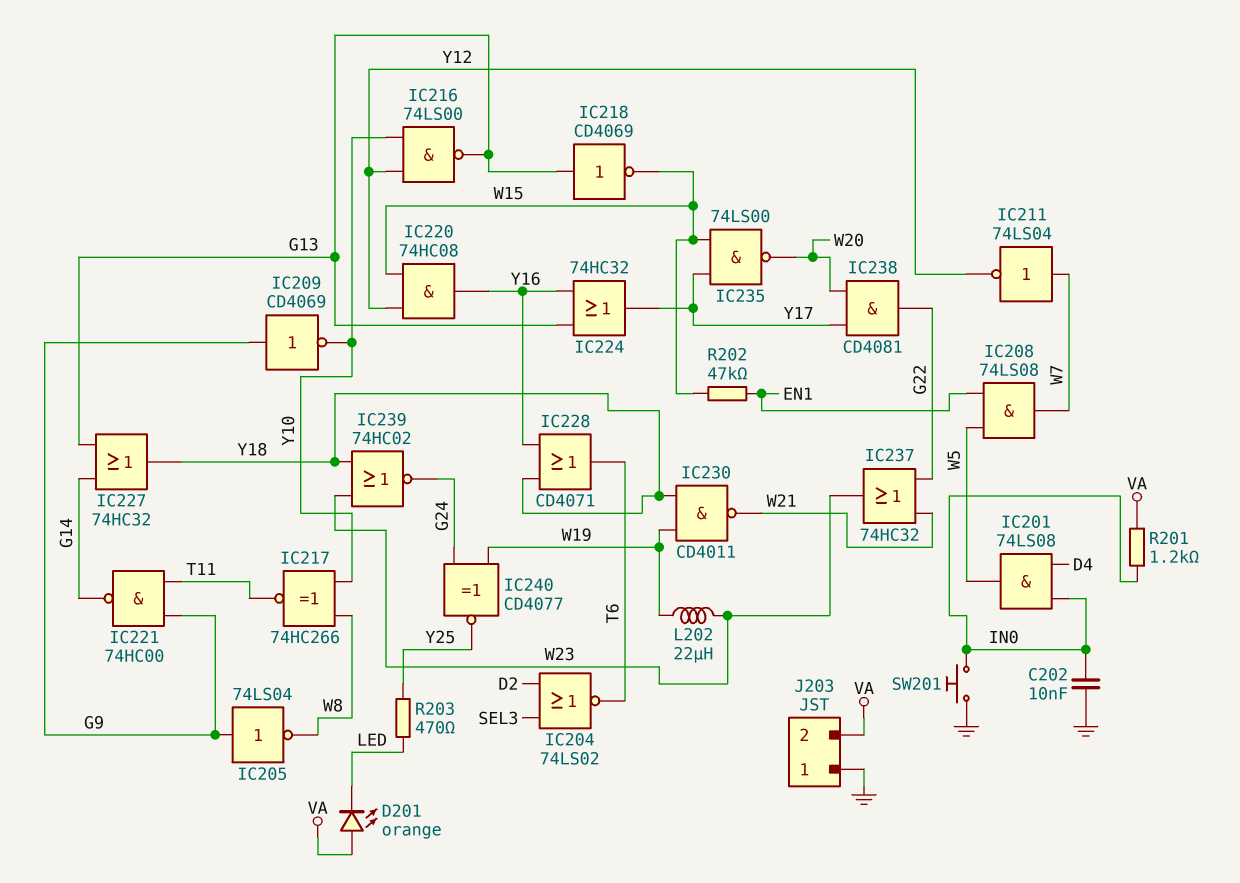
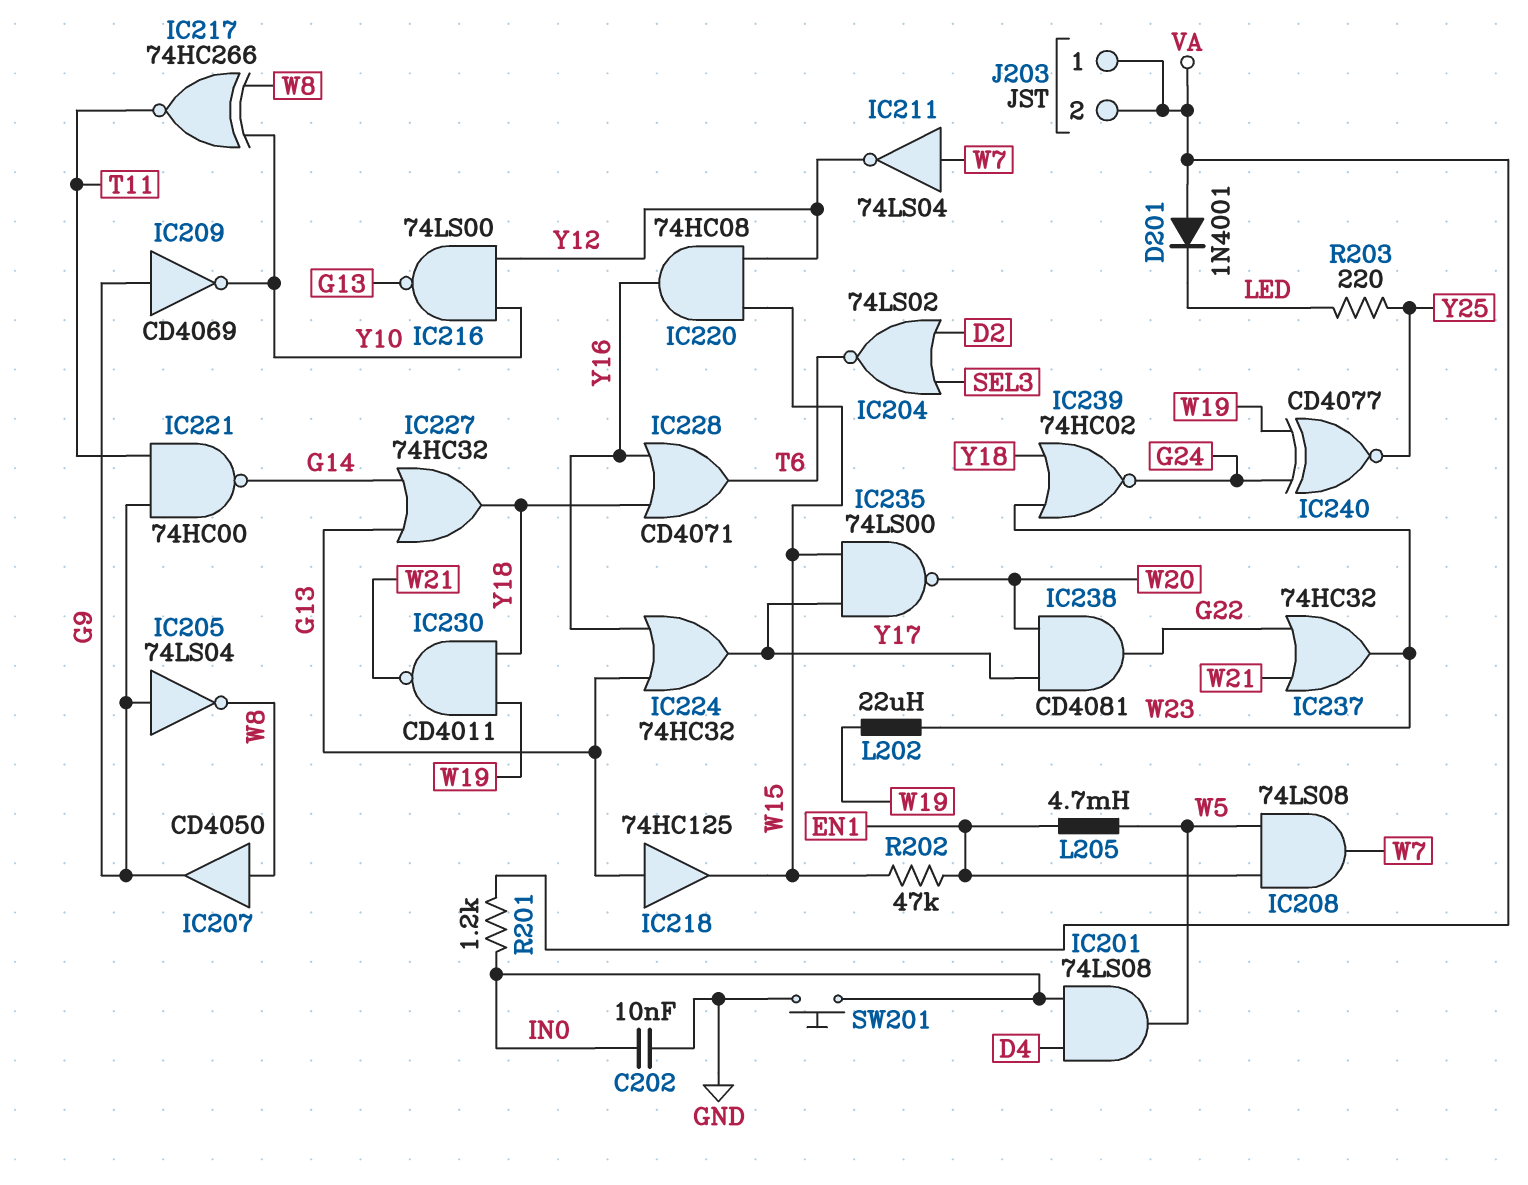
D201: LED orange (A VA, K LED) -> diode 1N4001 (A VA, K LED)
IC207: none -> buffer CD4050 (in W8, out G9)
IC218: NOT CD4069 (in G13, out W15) -> buffer 74HC125 (in G13, out W15)
J203 pin 1: GND -> VA
L205: none -> 4.7mH (EN1, W5)
R203: 470 (LED, Y25) -> 220 (LED, Y25)

